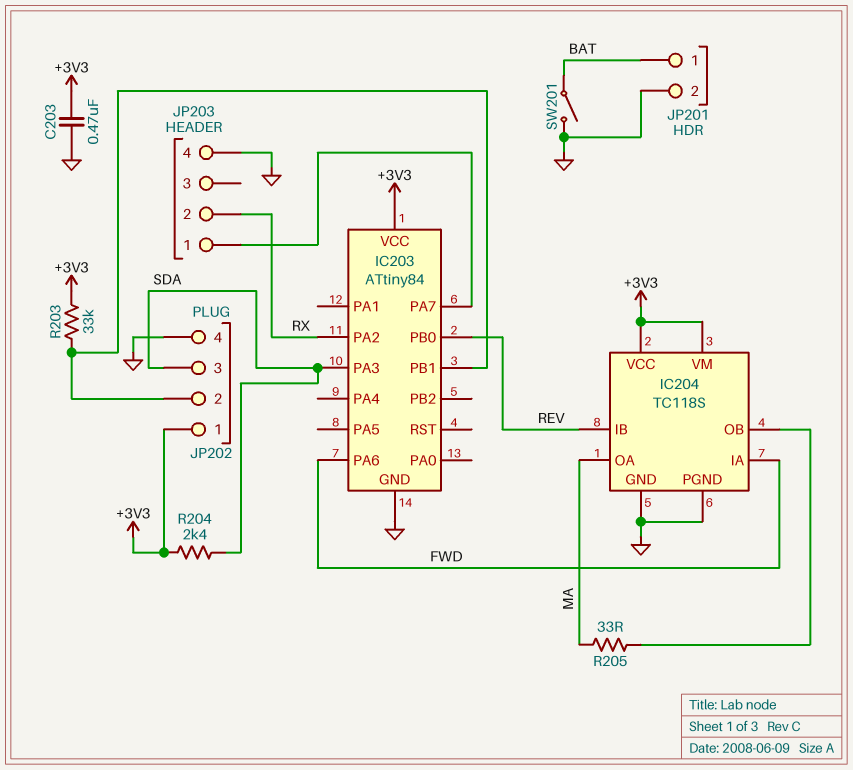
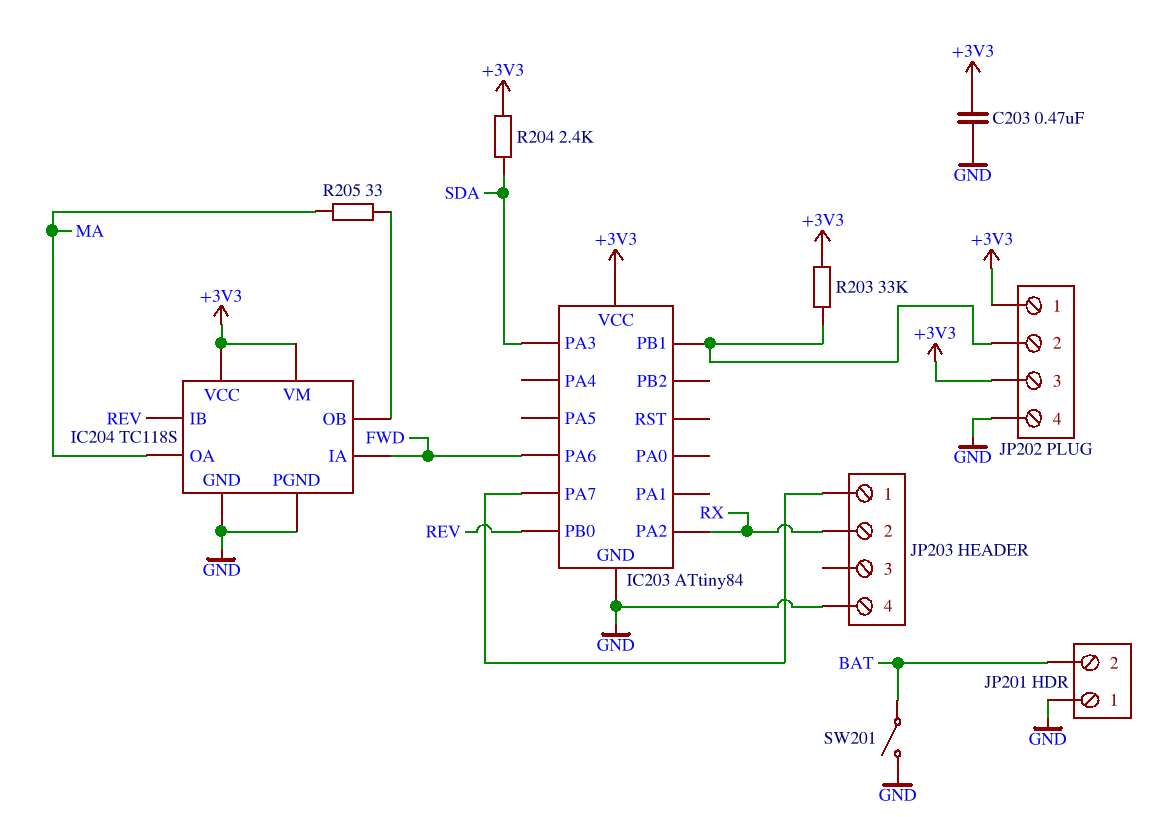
JP201 pin 1: BAT -> GND
JP201 pin 2: GND -> BAT
JP202 pin 3: SDA -> +3V3

